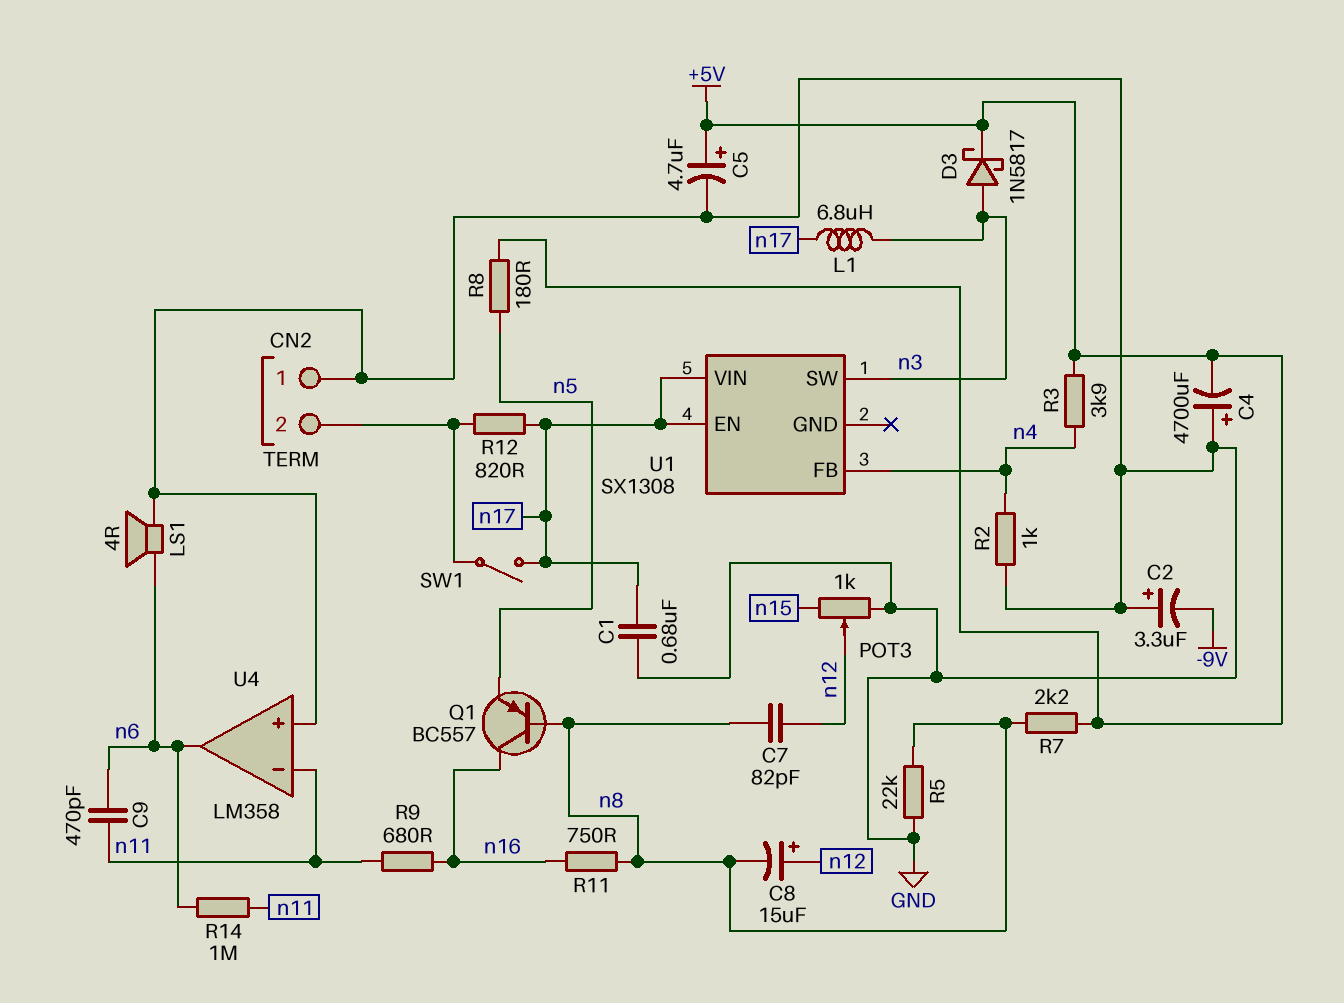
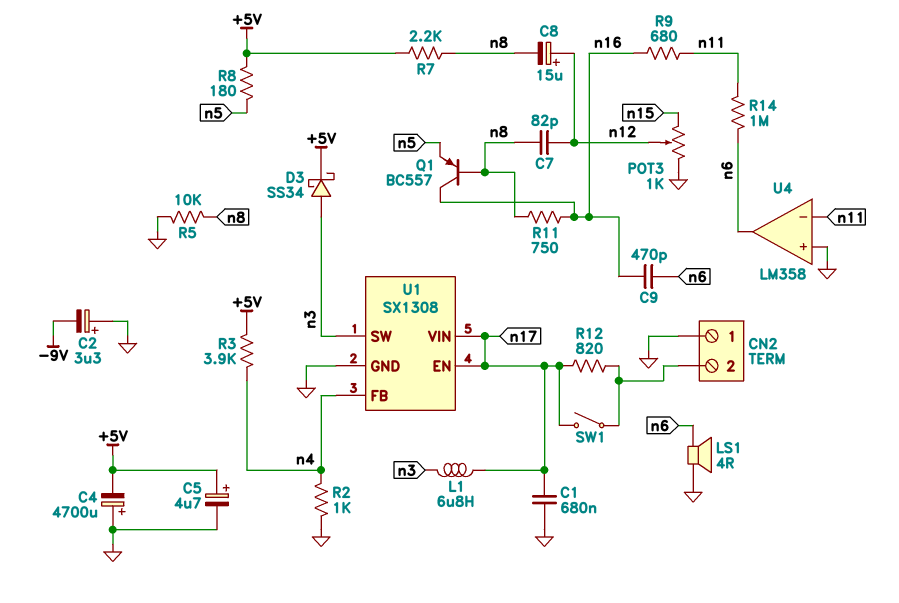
C9: 470pF (n6, n11) -> 470pF (n6, n16)
D3: schottky 1N5817 (A n3, K +5V) -> schottky SS34 (A n3, K +5V)
R5: 22k (GND, n8) -> 10k (GND, n8)
U1 pin GND: none -> GND

